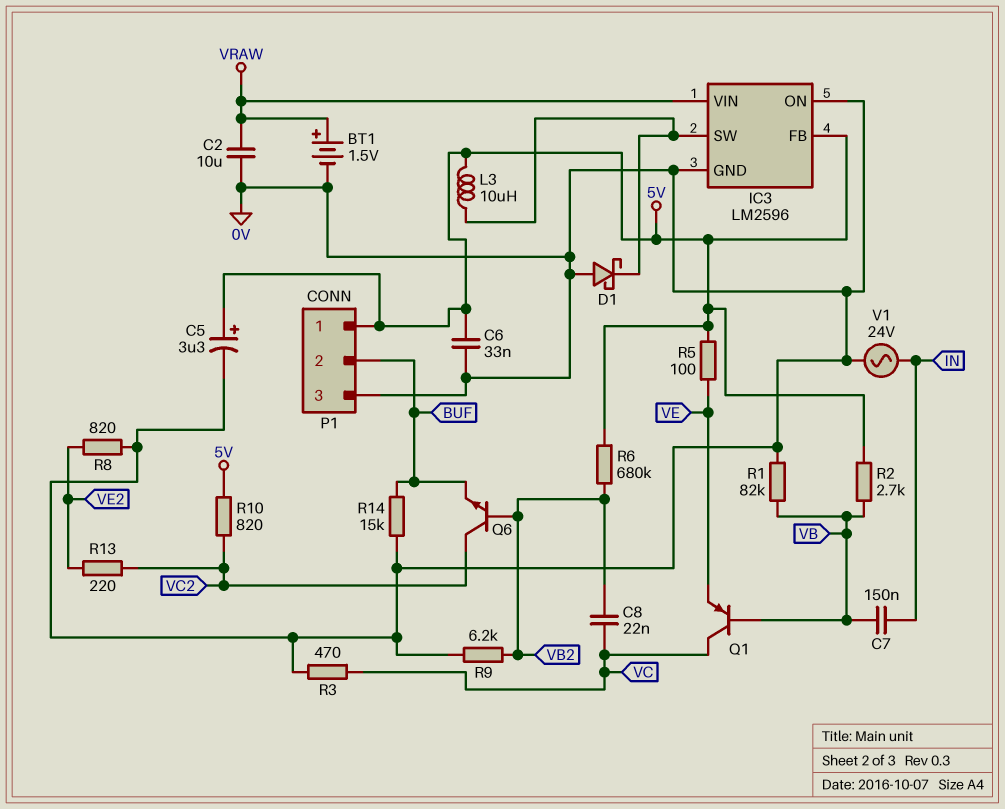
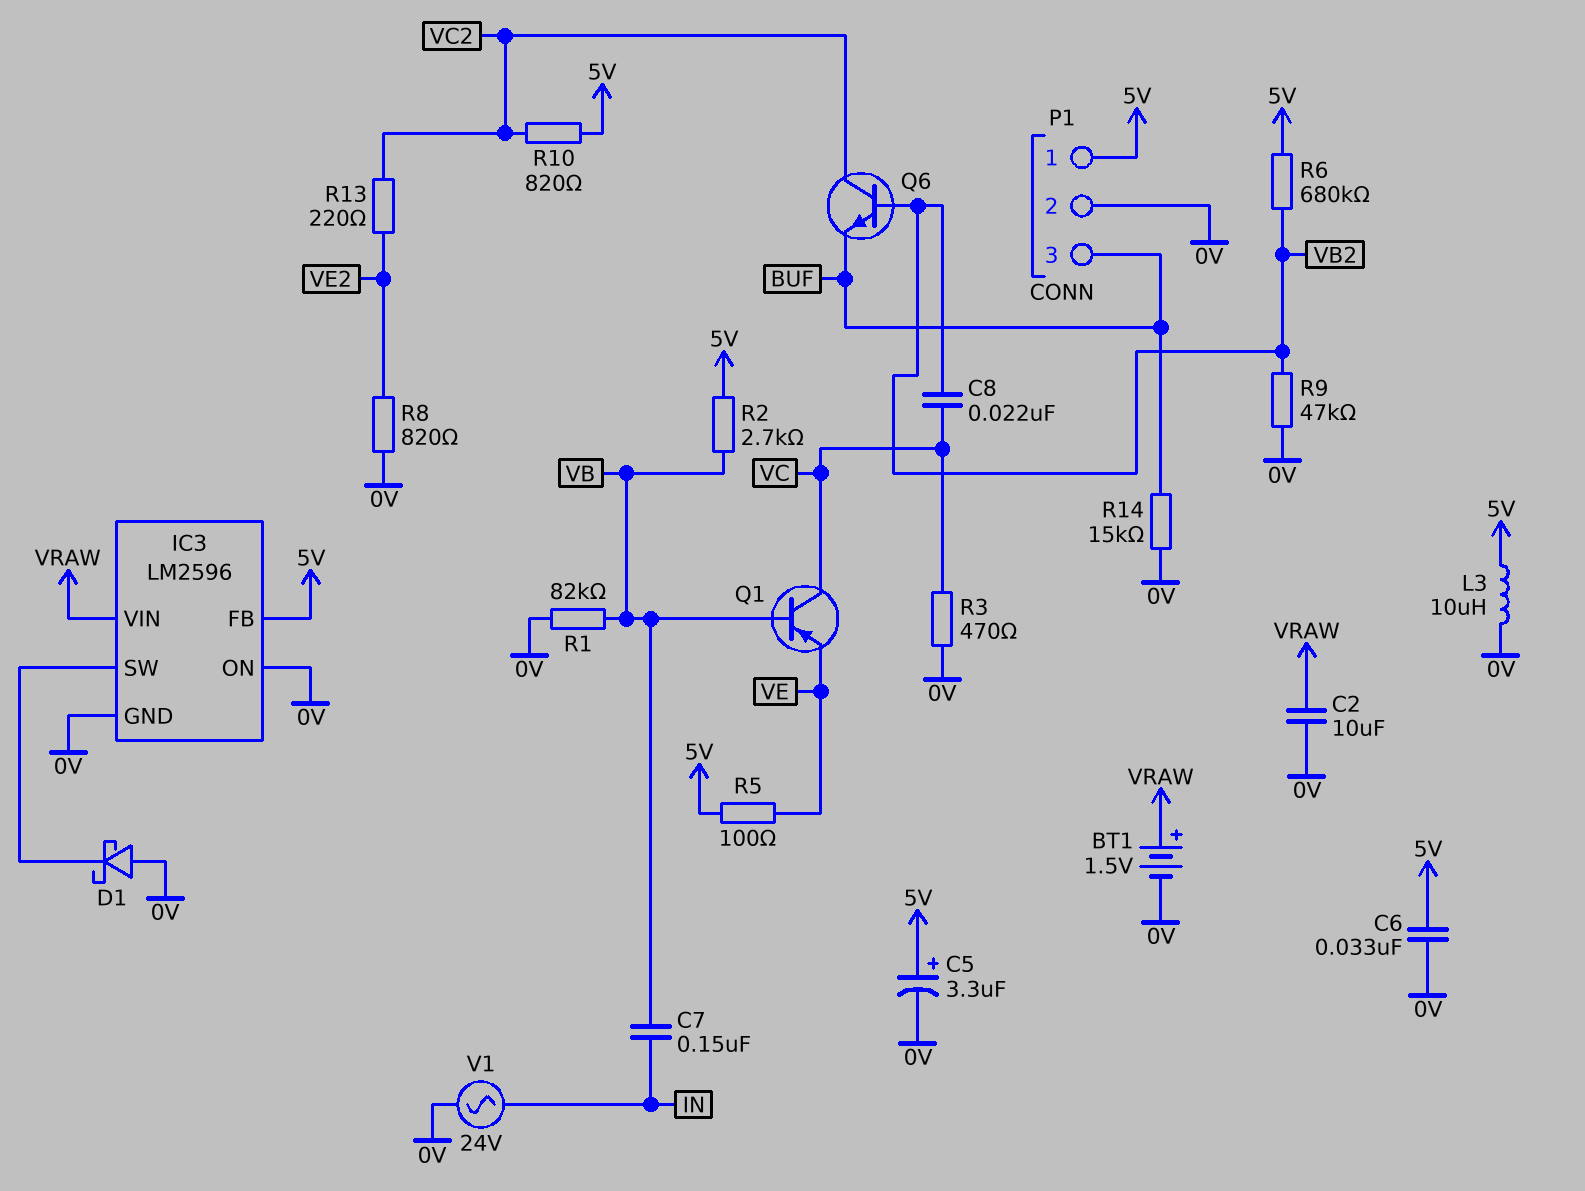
L3: 10uH (5V, IC3/SW) -> 10uH (0V, 5V)
P1 pin 2: BUF -> 0V
P1 pin 3: 0V -> BUF
R9: 6.2k (0V, VB2) -> 47k (0V, VB2)

